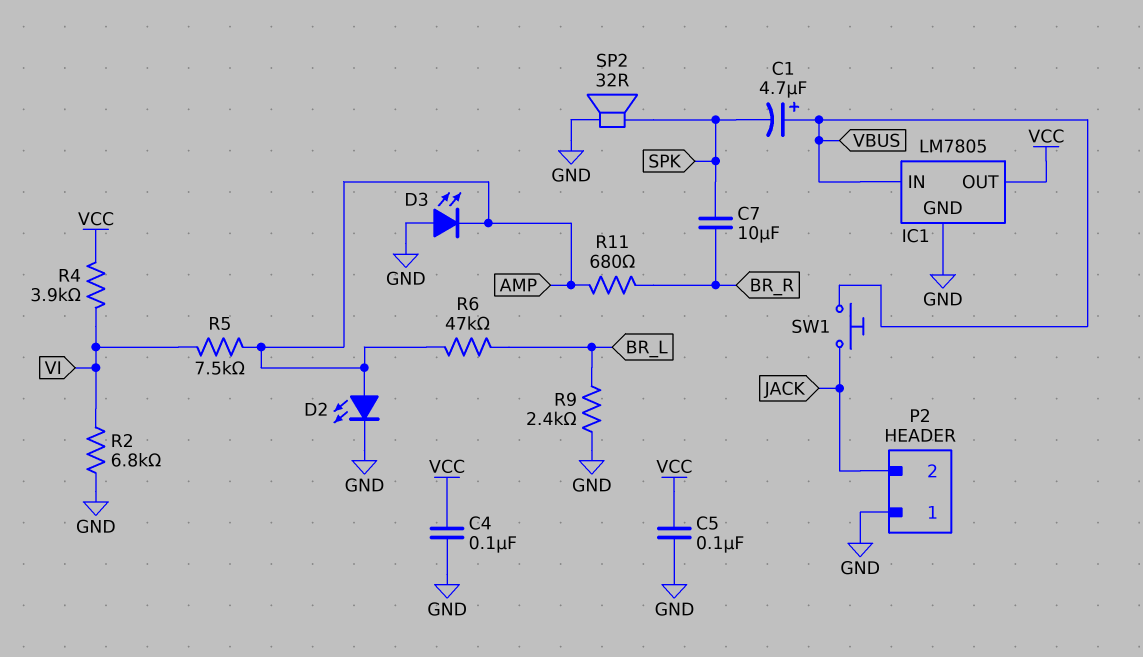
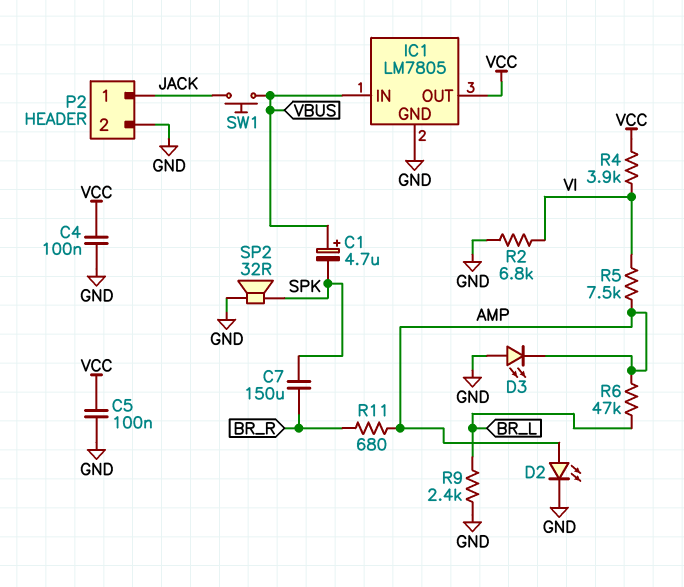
C7: 10uF (BR_R, SPK) -> 150uF (BR_R, SPK)
P2 pin 1: GND -> JACK
P2 pin 2: JACK -> GND

